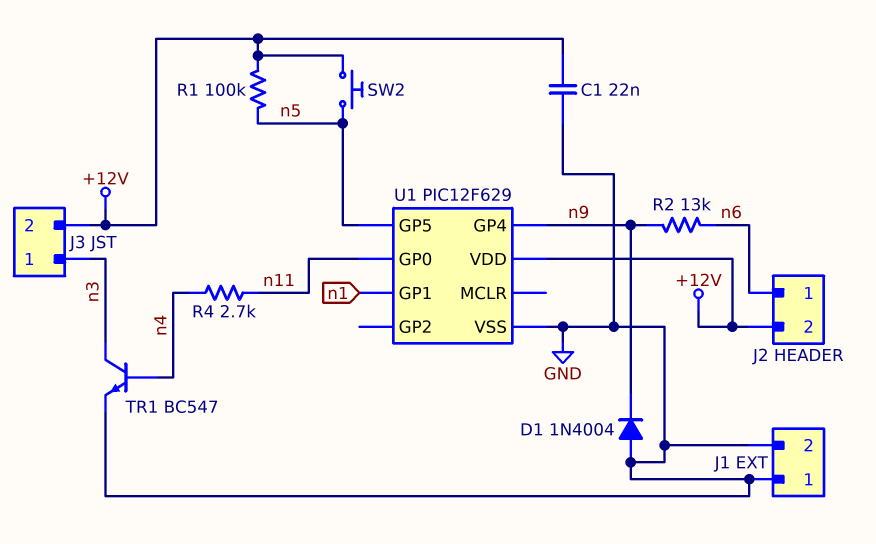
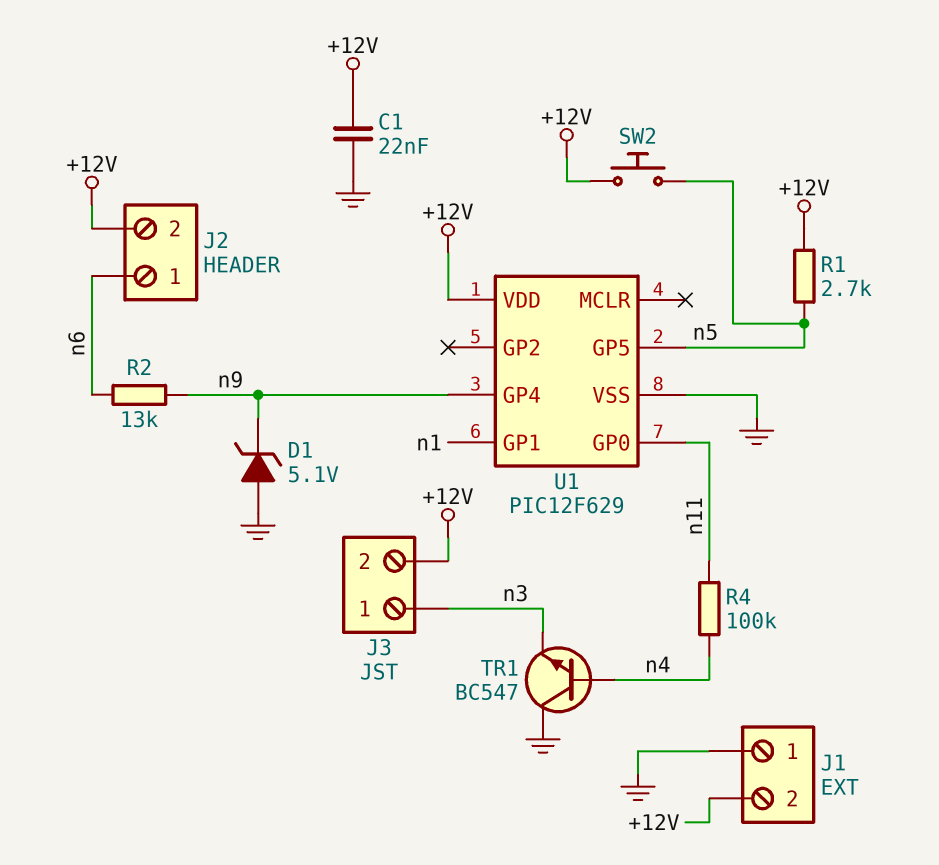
D1: diode 1N4004 (A GND, K n9) -> zener 5.1V (A GND, K n9)
J1 pin 2: GND -> +12V
R1: 100k (+12V, n5) -> 2.7k (+12V, n5)
R4: 2.7k (n4, n11) -> 100k (n4, n11)
TR1: NPN BC547 (B n4, C n3, E GND) -> NPN BC547 (B n4, C GND, E n3)

